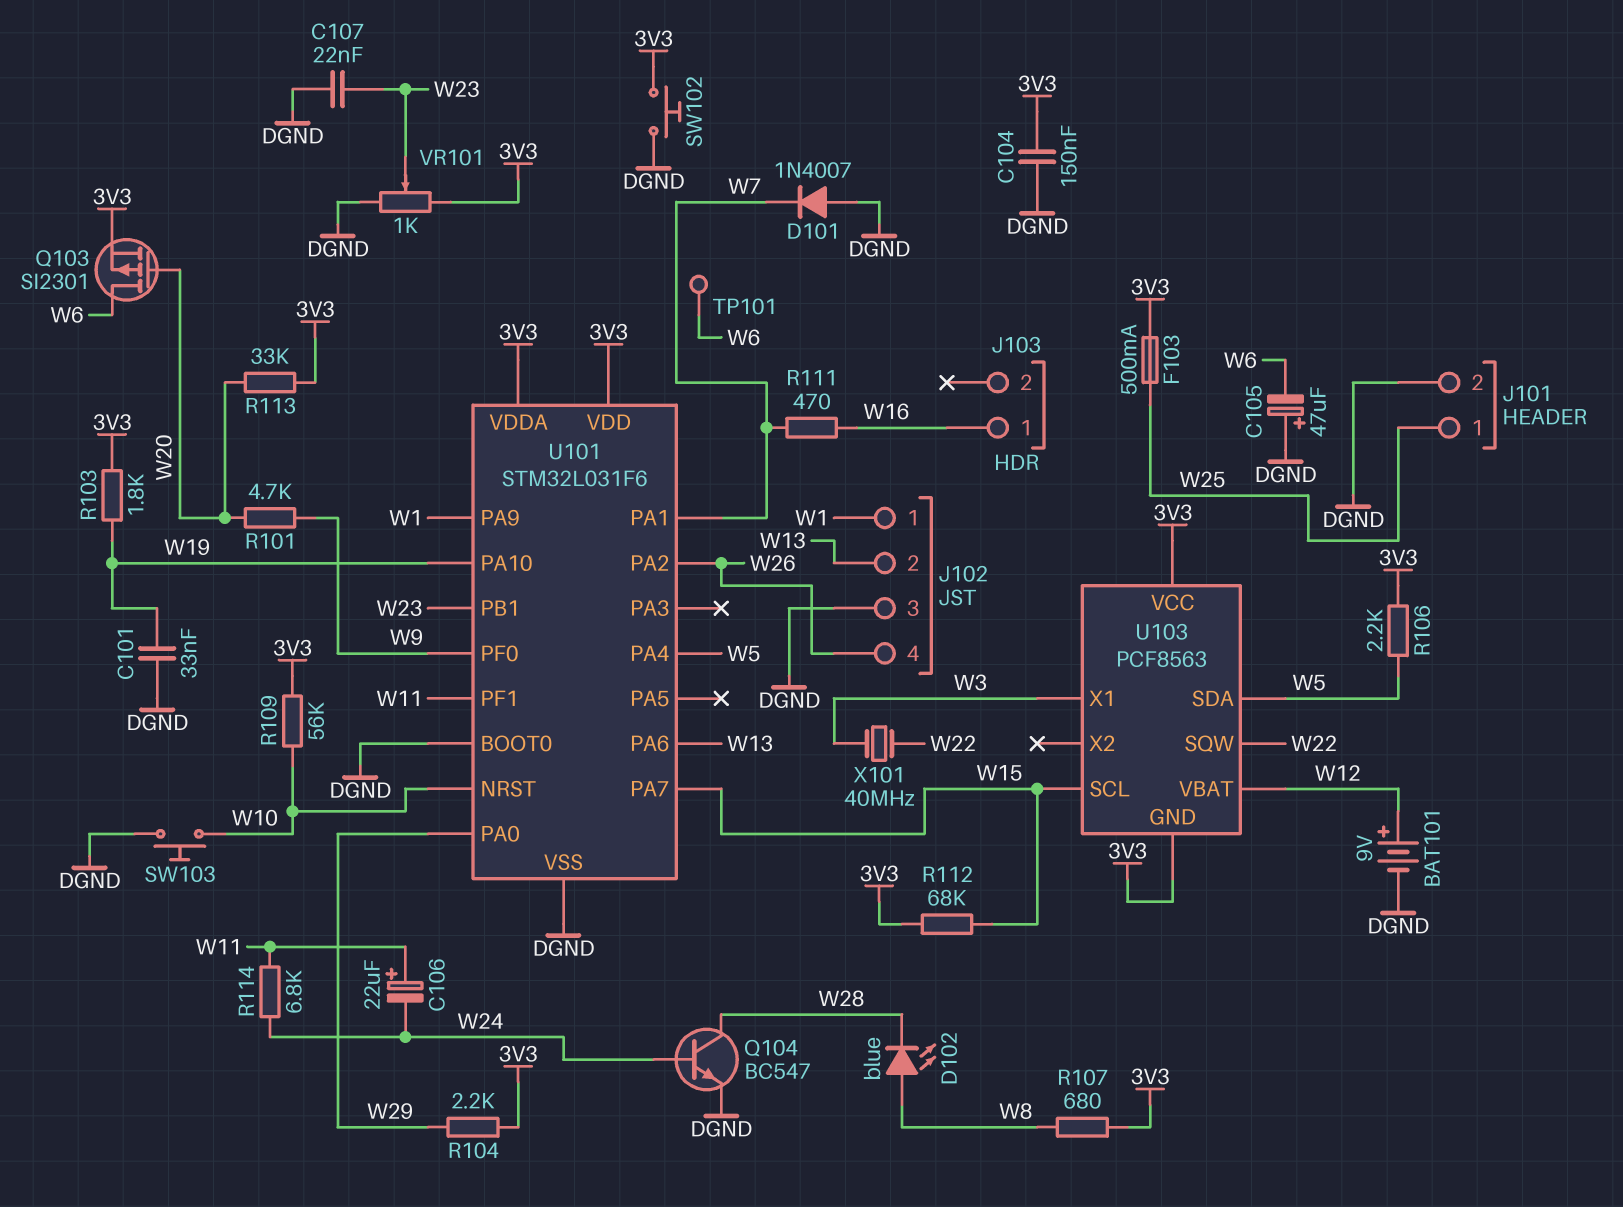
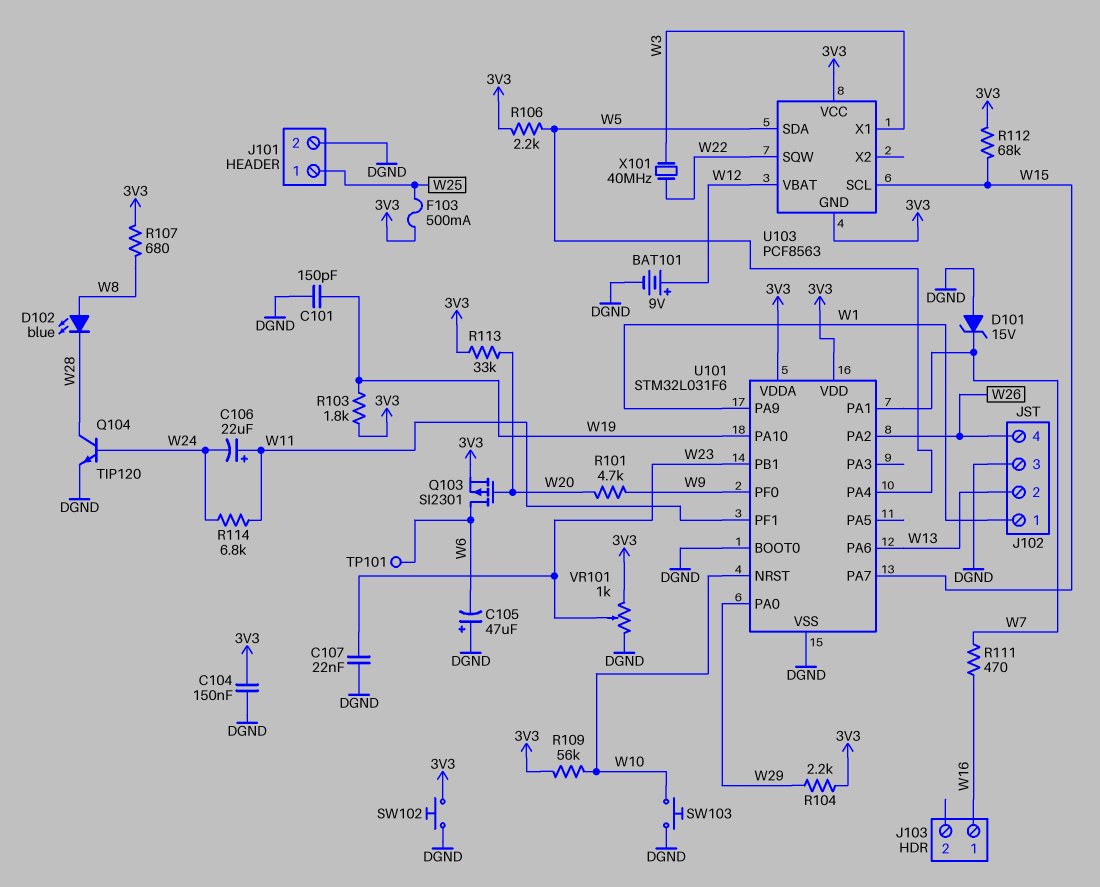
C101: 33nF (DGND, W19) -> 150pF (DGND, W19)
D101: diode 1N4007 (A DGND, K W7) -> zener 15V (A DGND, K W7)
Q104: NPN BC547 (B W24, C W28, E DGND) -> NPN TIP120 (B W24, C W28, E DGND)

